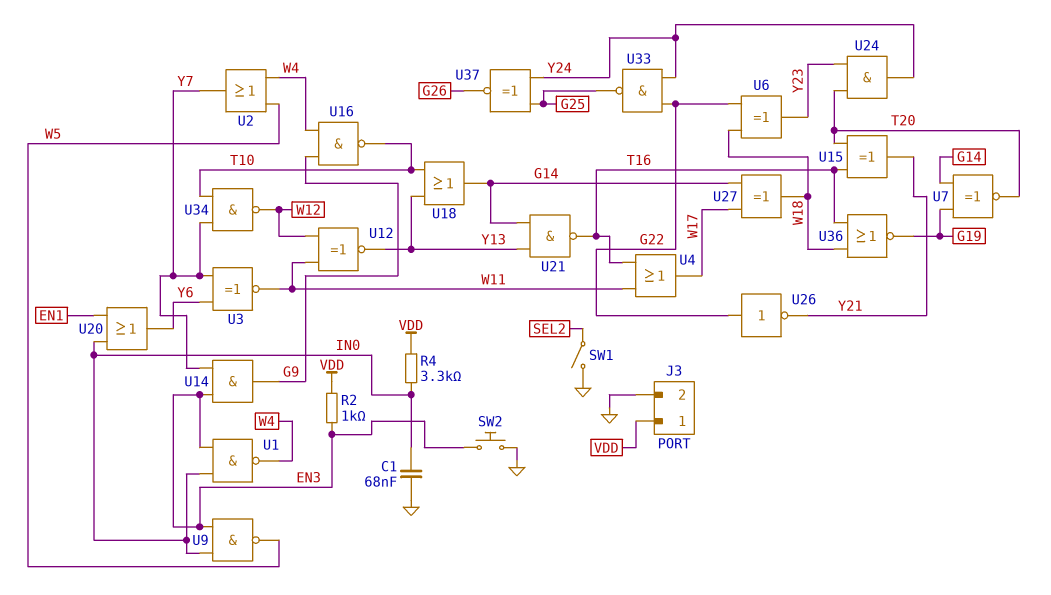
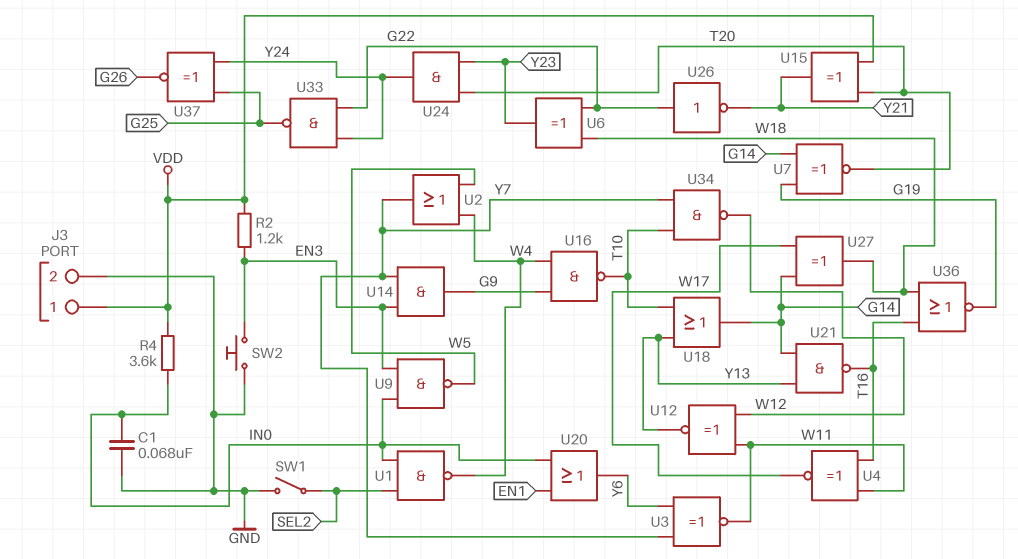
R2: 1k (EN3, VDD) -> 1.2k (EN3, VDD)
R4: 3.3k (IN0, VDD) -> 3.6k (IN0, VDD)
U1: NAND (in EN3, in IN0, out W4) -> NAND (in IN0, in SEL2, out W4)
U4: OR (in T16, in W11, out W17) -> XNOR (in T16, in W11, out W17)
U15: XOR (in T16, in T20, out Y21) -> XOR (in T20, in VDD, out Y21)

